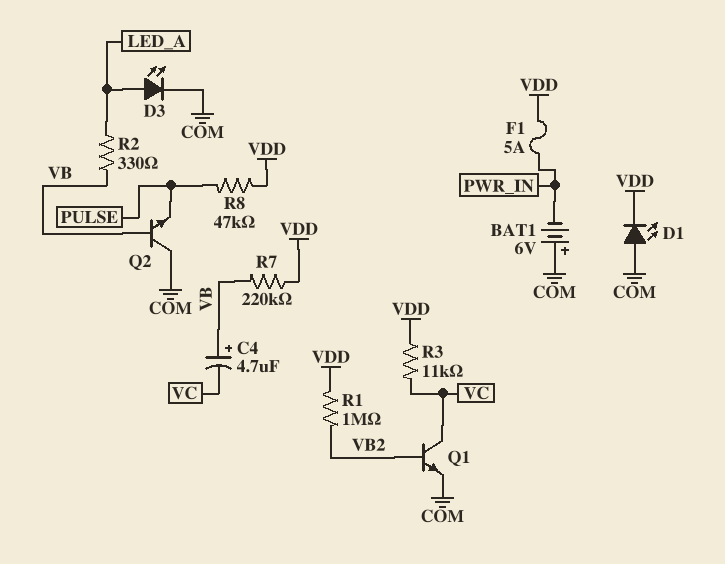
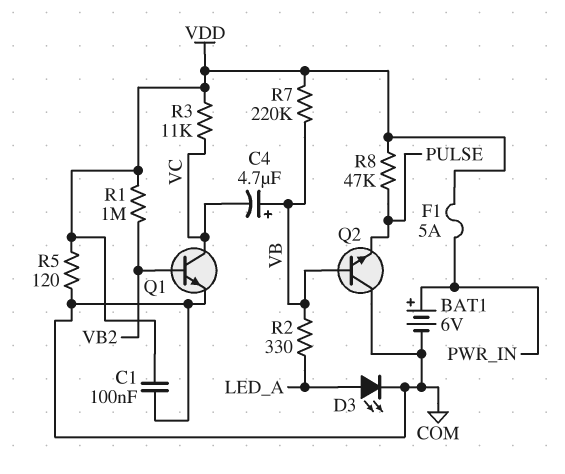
BAT1: 6V (plus COM, minus PWR_IN) -> 6V (plus PWR_IN, minus COM)
C1: none -> 100nF (COM, VDD)
D1: LED (A COM, K VDD) -> none
R5: none -> 120 (COM, VDD)

